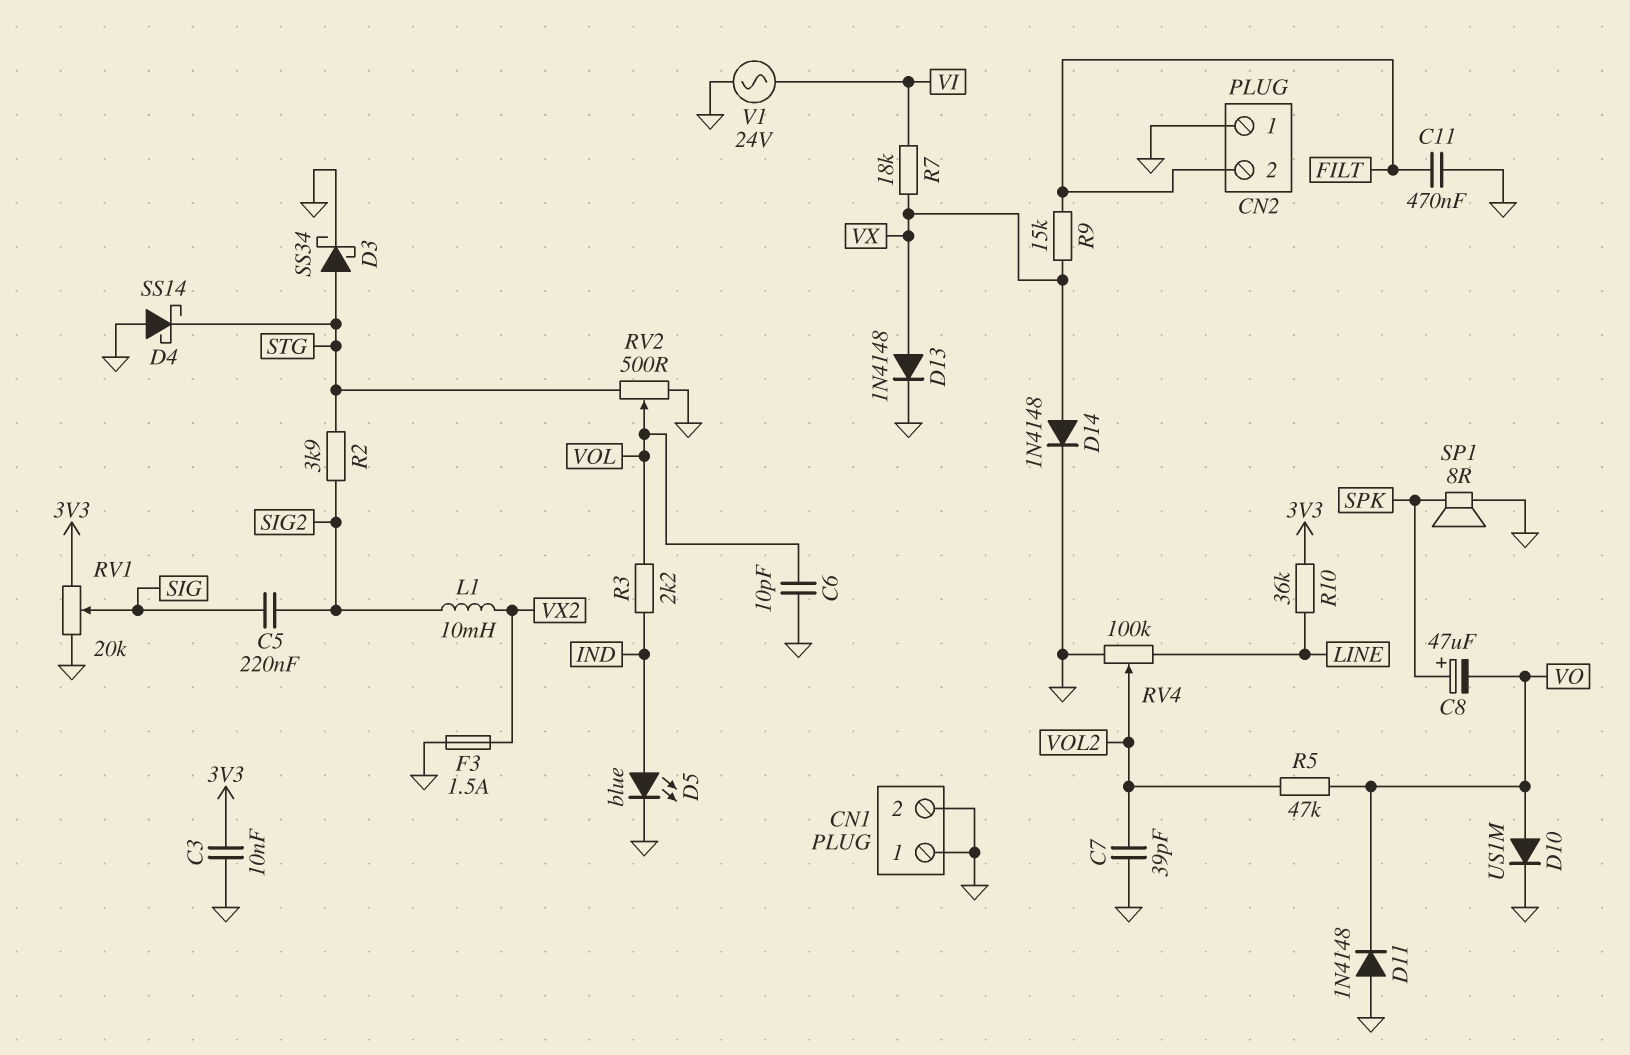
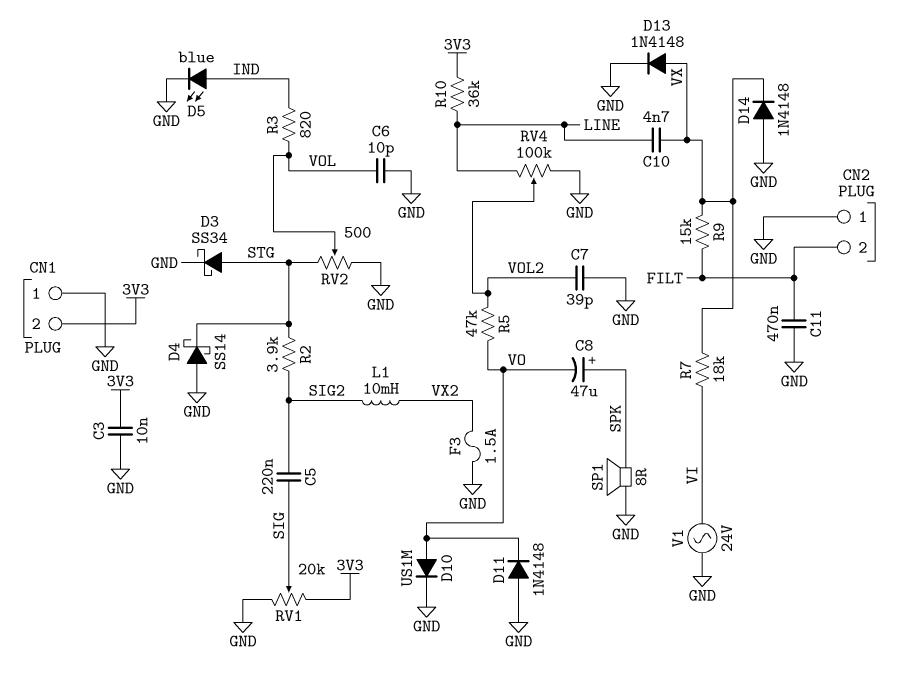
C10: none -> 4.7nF (LINE, VX)
CN1 pin 2: GND -> 3V3
D14: diode 1N4148 (A VX, K GND) -> diode 1N4148 (A GND, K VX)
R3: 2.2k (IND, VOL) -> 820 (IND, VOL)

